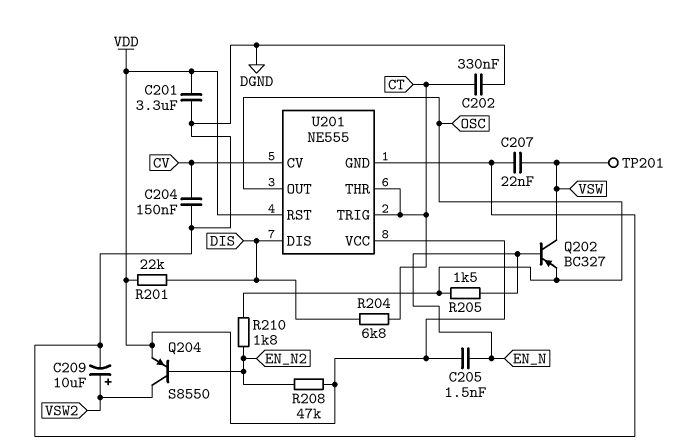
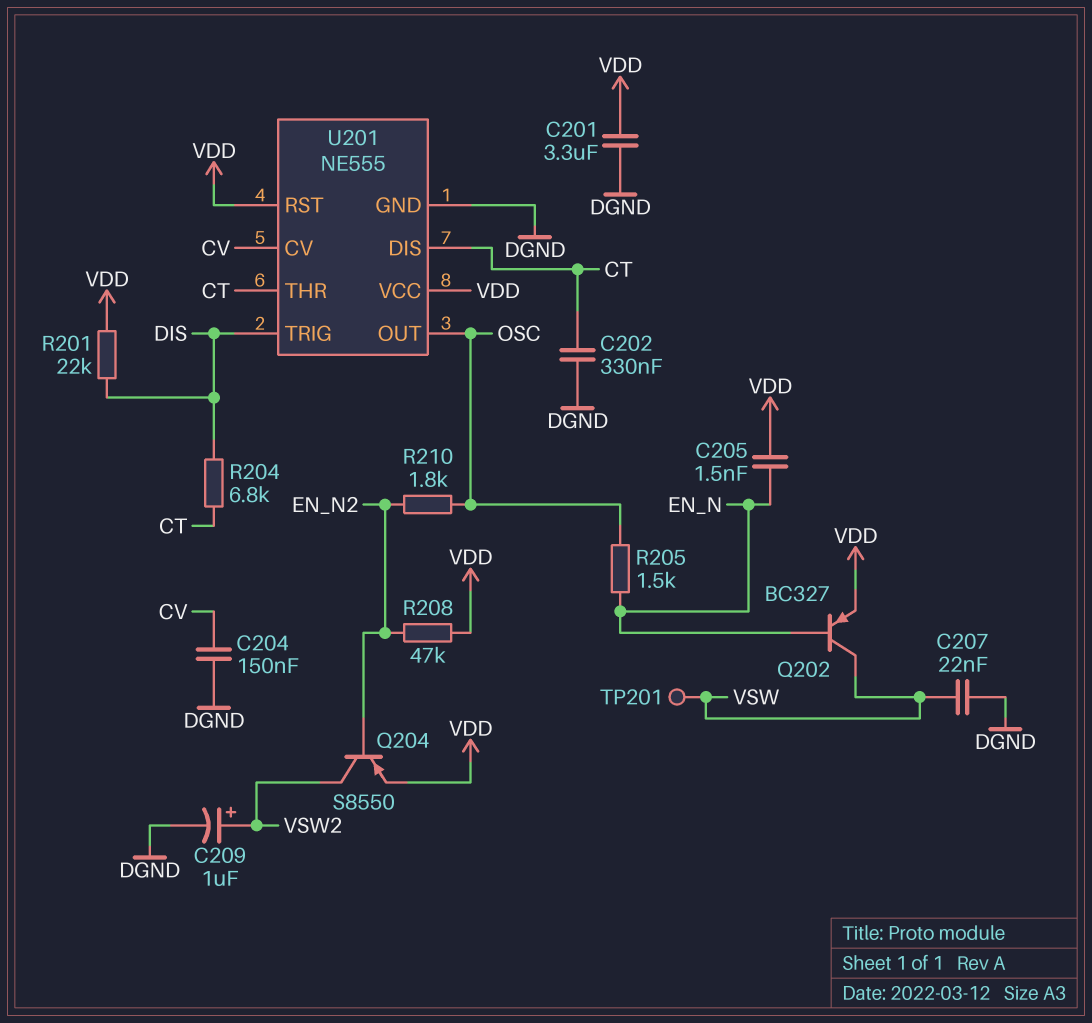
C209: 10uF (plus VSW2, minus DGND) -> 1uF (plus VSW2, minus DGND)
Q202: PNP BC327 (B EN_N, C VSW, E OSC) -> PNP BC327 (B EN_N, C VSW, E VDD)
U201 pin DIS: DIS -> CT
U201 pin TRIG: CT -> DIS

